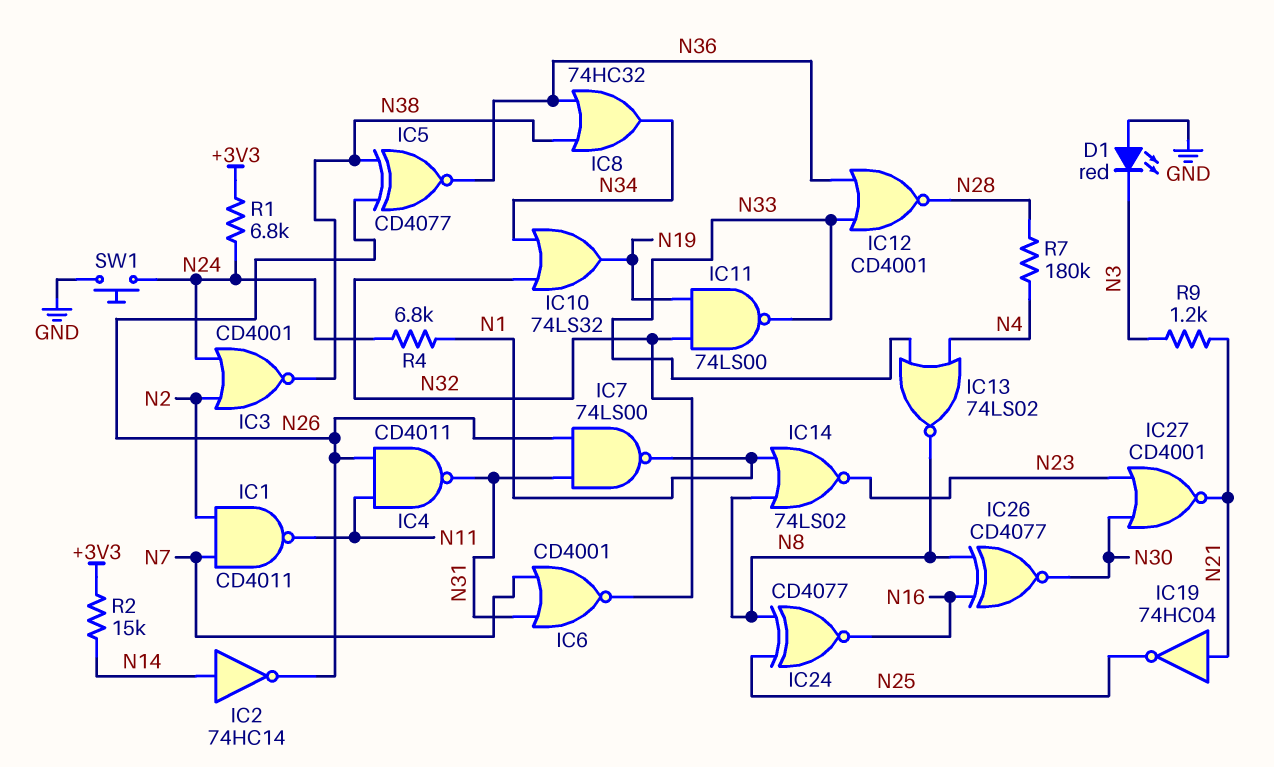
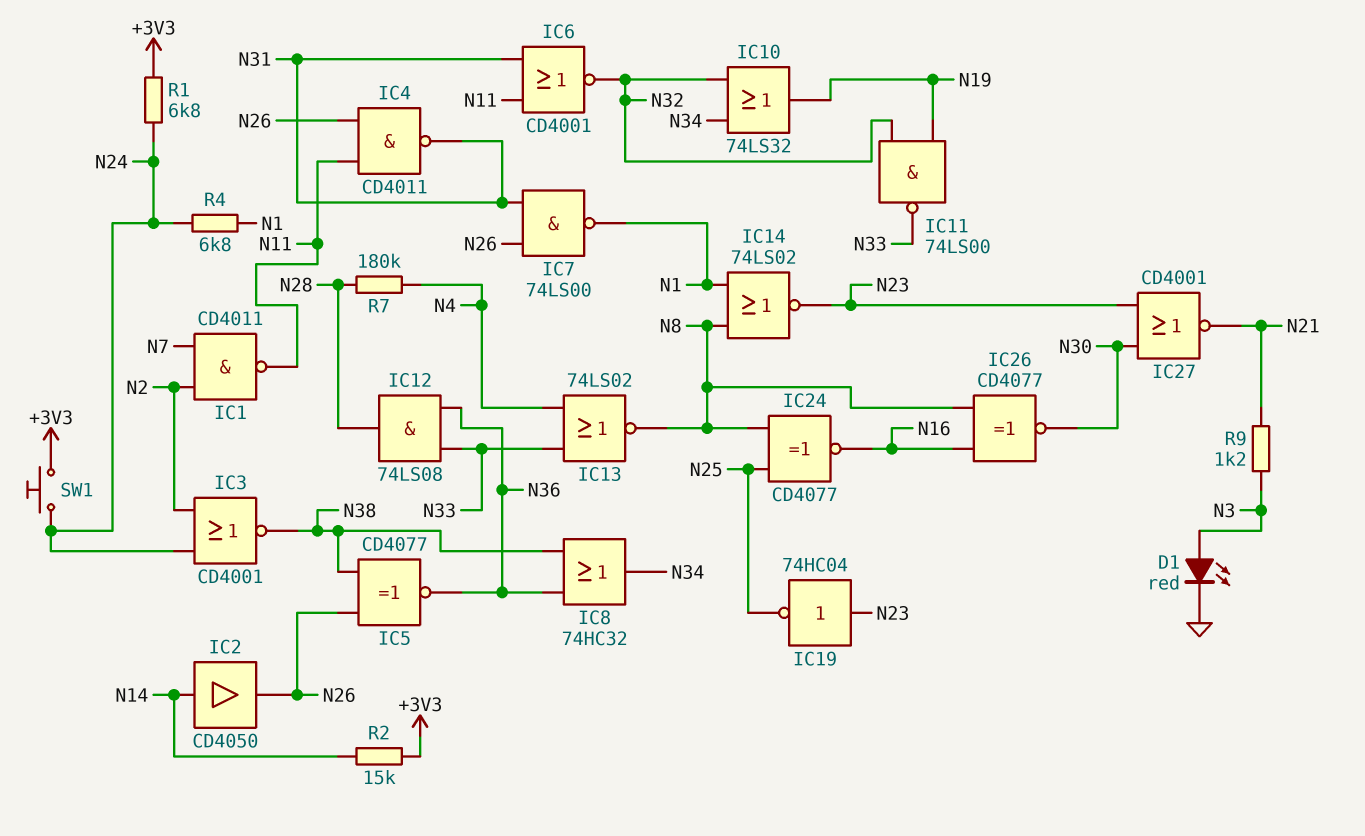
D1: LED red (A GND, K N3) -> LED red (A N3, K GND)
IC2: NOT 74HC14 (in N14, out N26) -> buffer CD4050 (in N14, out N26)
IC6: NOR CD4001 (in N7, in N31, out N32) -> NOR CD4001 (in N11, in N31, out N32)
IC12: NOR CD4001 (in N33, in N36, out N28) -> AND 74LS08 (in N33, in N36, out N28)
IC19: NOT 74HC04 (in N21, out N25) -> NOT 74HC04 (in N23, out N25)
SW1: button (GND, N24) -> button (+3V3, N24)

